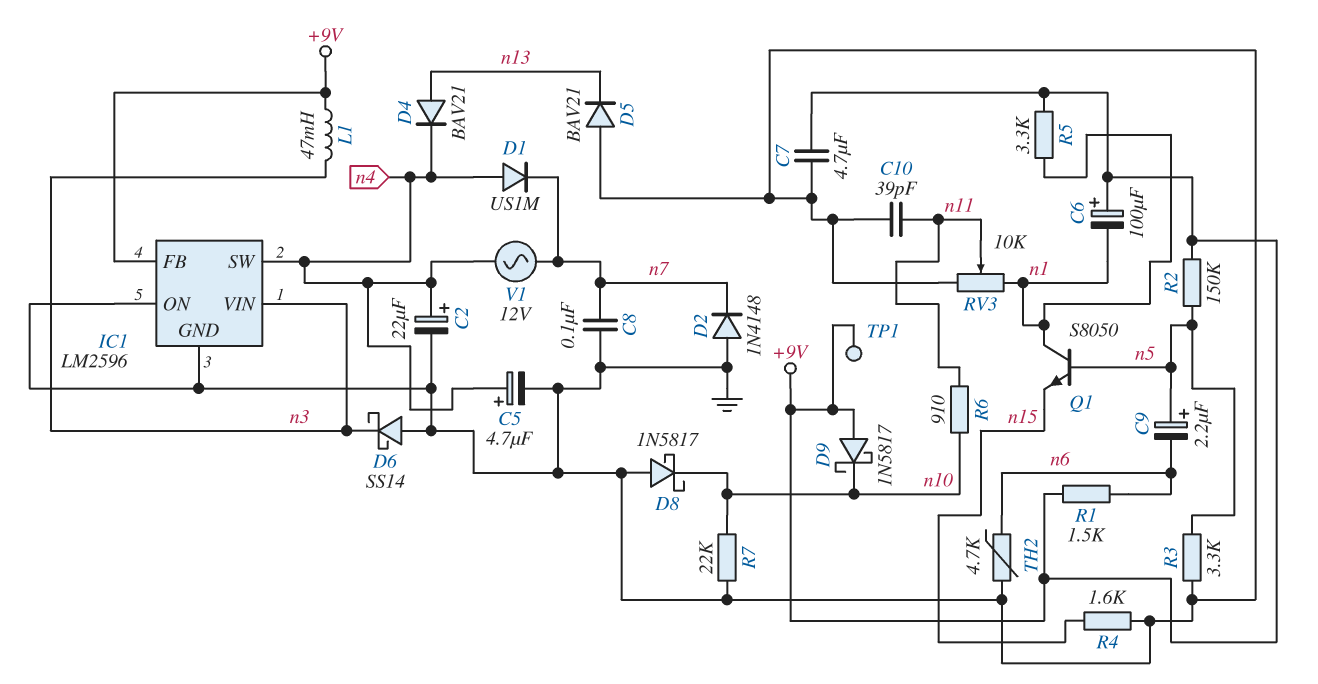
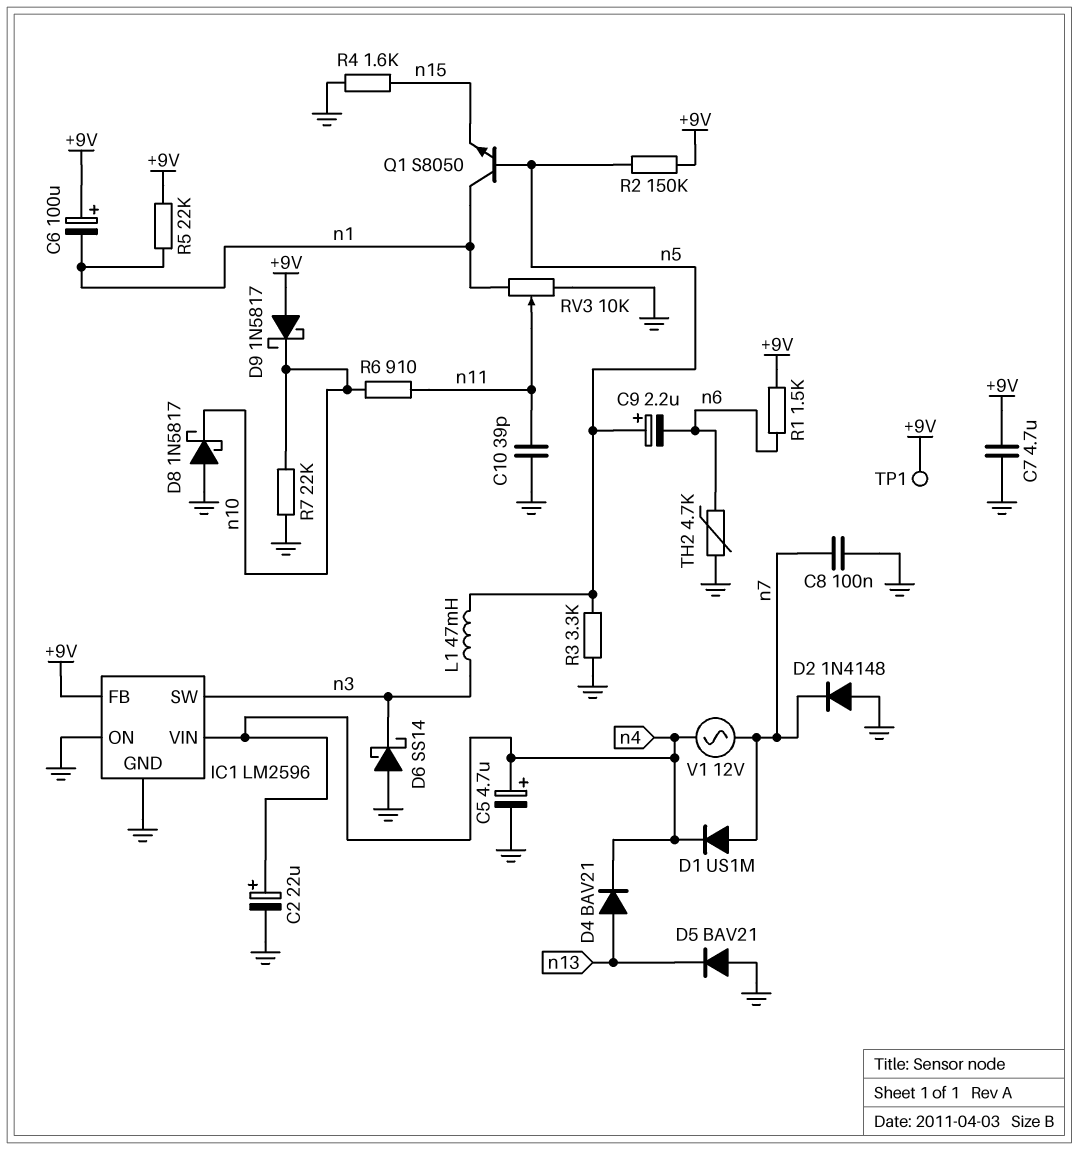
D1: diode US1M (A n4, K n7) -> diode US1M (A n7, K n4)
IC1 pin SW: n4 -> n3
IC1 pin VIN: n3 -> n4
L1: 47mH (+9V, n3) -> 47mH (n3, n5)
R5: 3.3k (+9V, n1) -> 22k (+9V, n1)

